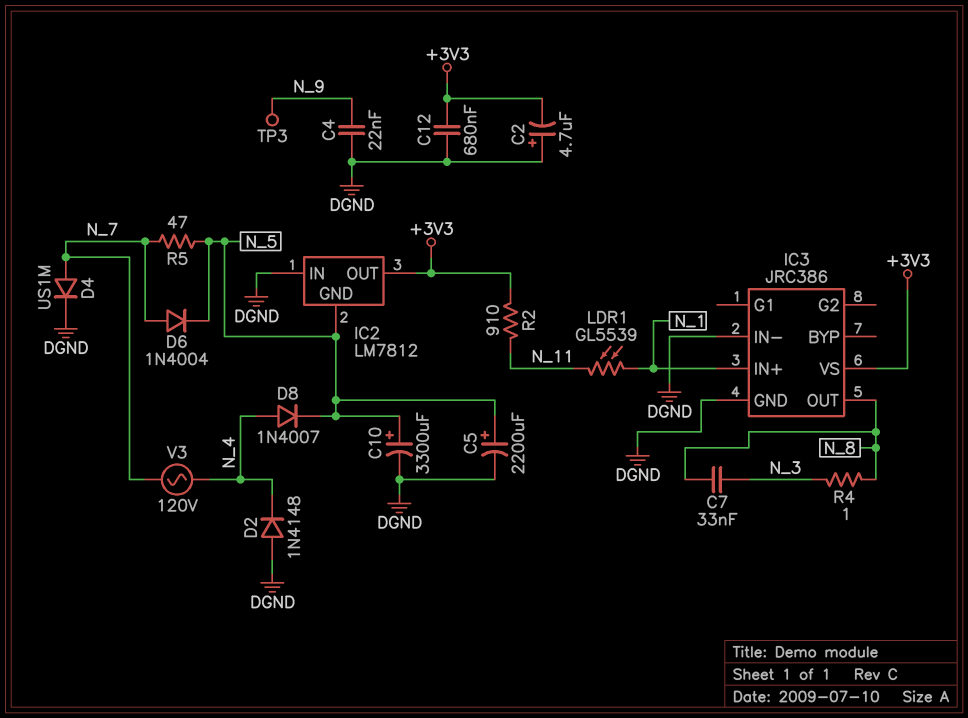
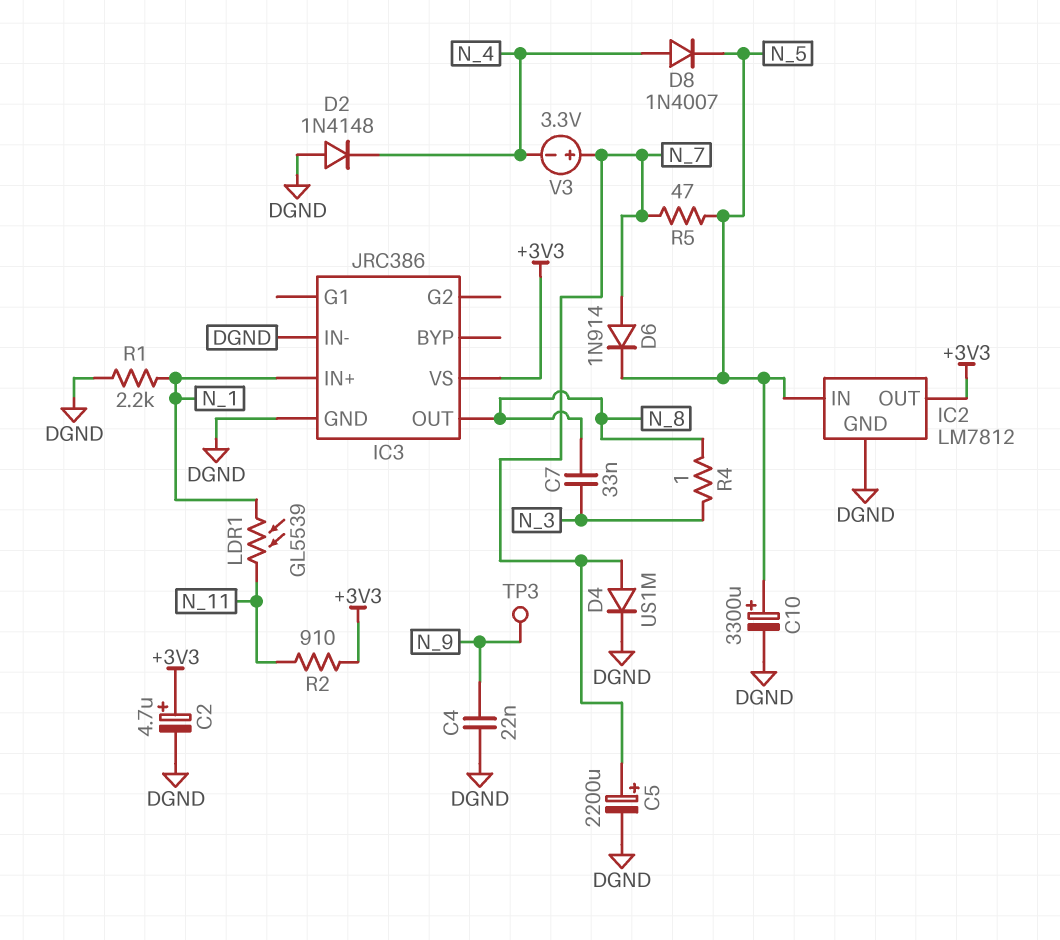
C2: 4.7uF (plus DGND, minus +3V3) -> 4.7uF (plus +3V3, minus DGND)
C5: 2200uF (plus N_5, minus DGND) -> 2200uF (plus N_7, minus DGND)
C12: 680nF (+3V3, DGND) -> none
D6: diode 1N4004 (A N_7, K N_5) -> diode 1N914 (A N_7, K N_5)
IC2 pin GND: N_5 -> DGND
IC2 pin IN: DGND -> N_5
R1: none -> 2.2k (DGND, N_1)
V3: AC 120V (N_4, N_7) -> 3.3V (plus N_7, minus N_4)

